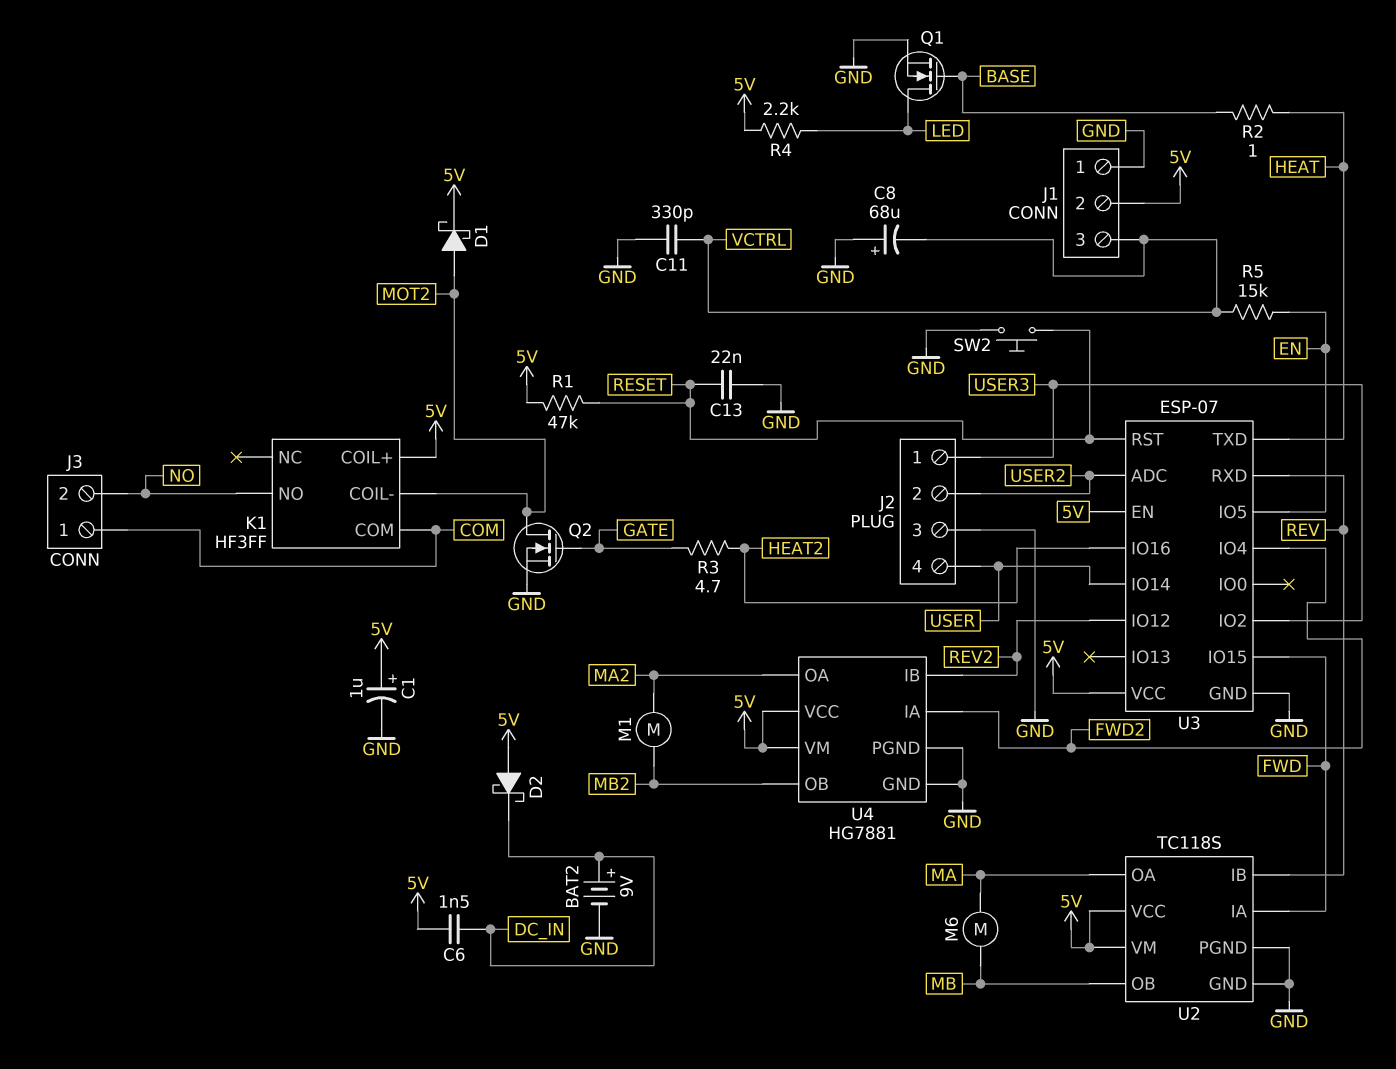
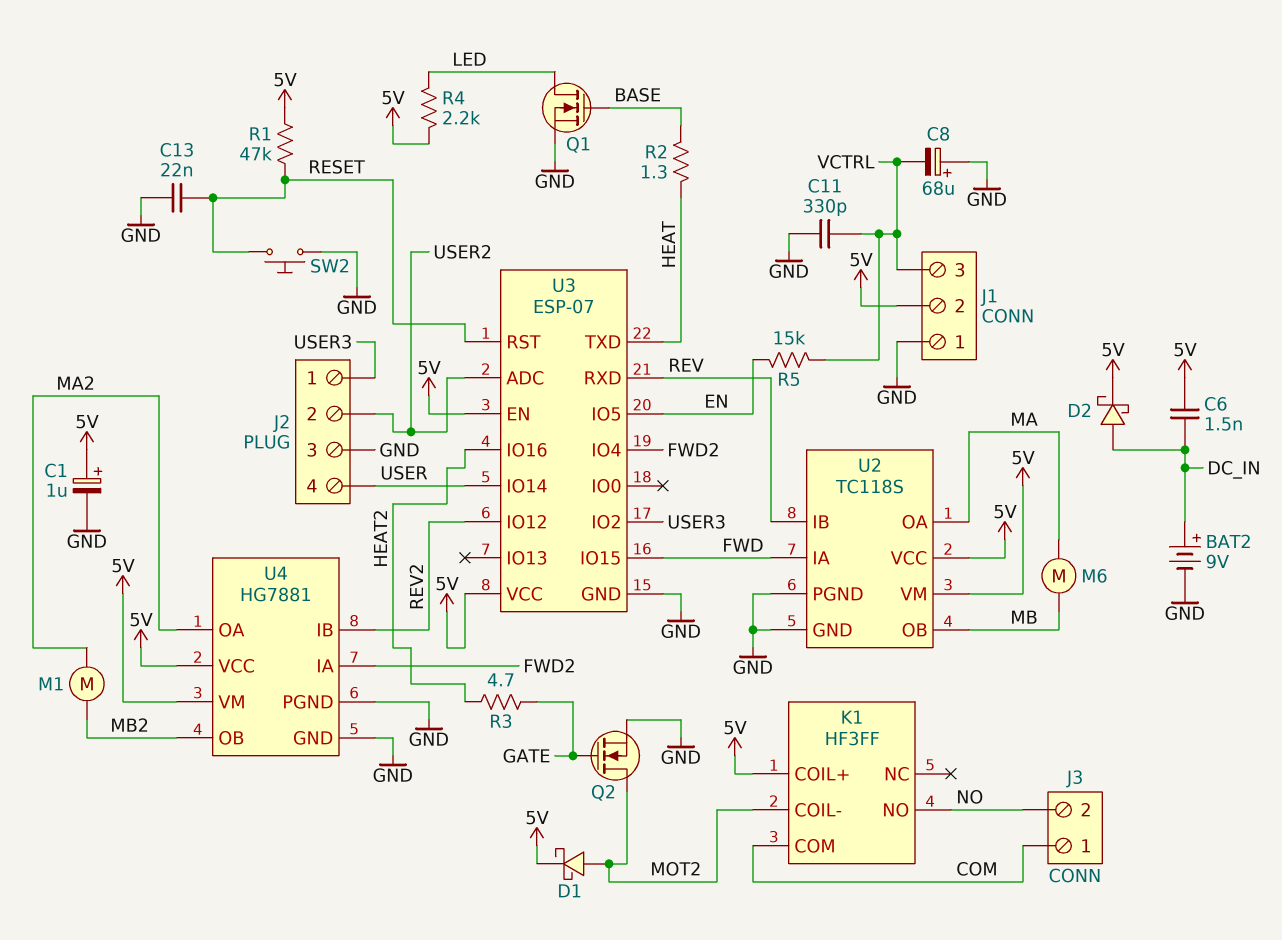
D2: schottky (A 5V, K DC_IN) -> schottky (A DC_IN, K 5V)
R2: 1 (BASE, HEAT) -> 1.3 (BASE, HEAT)

